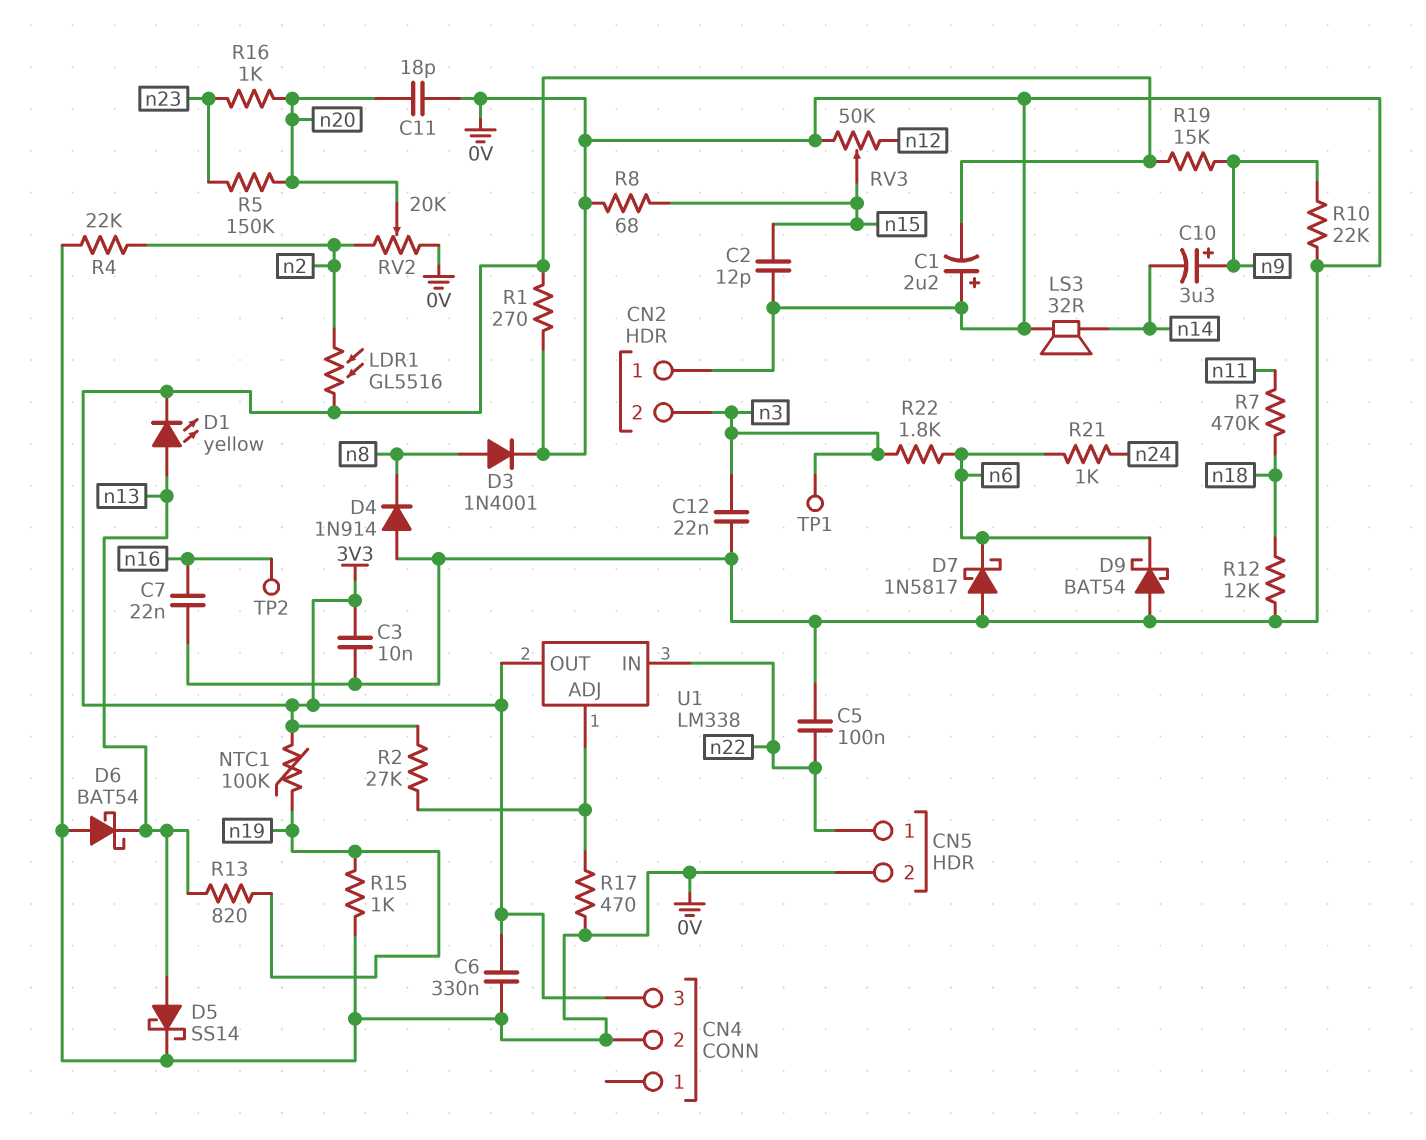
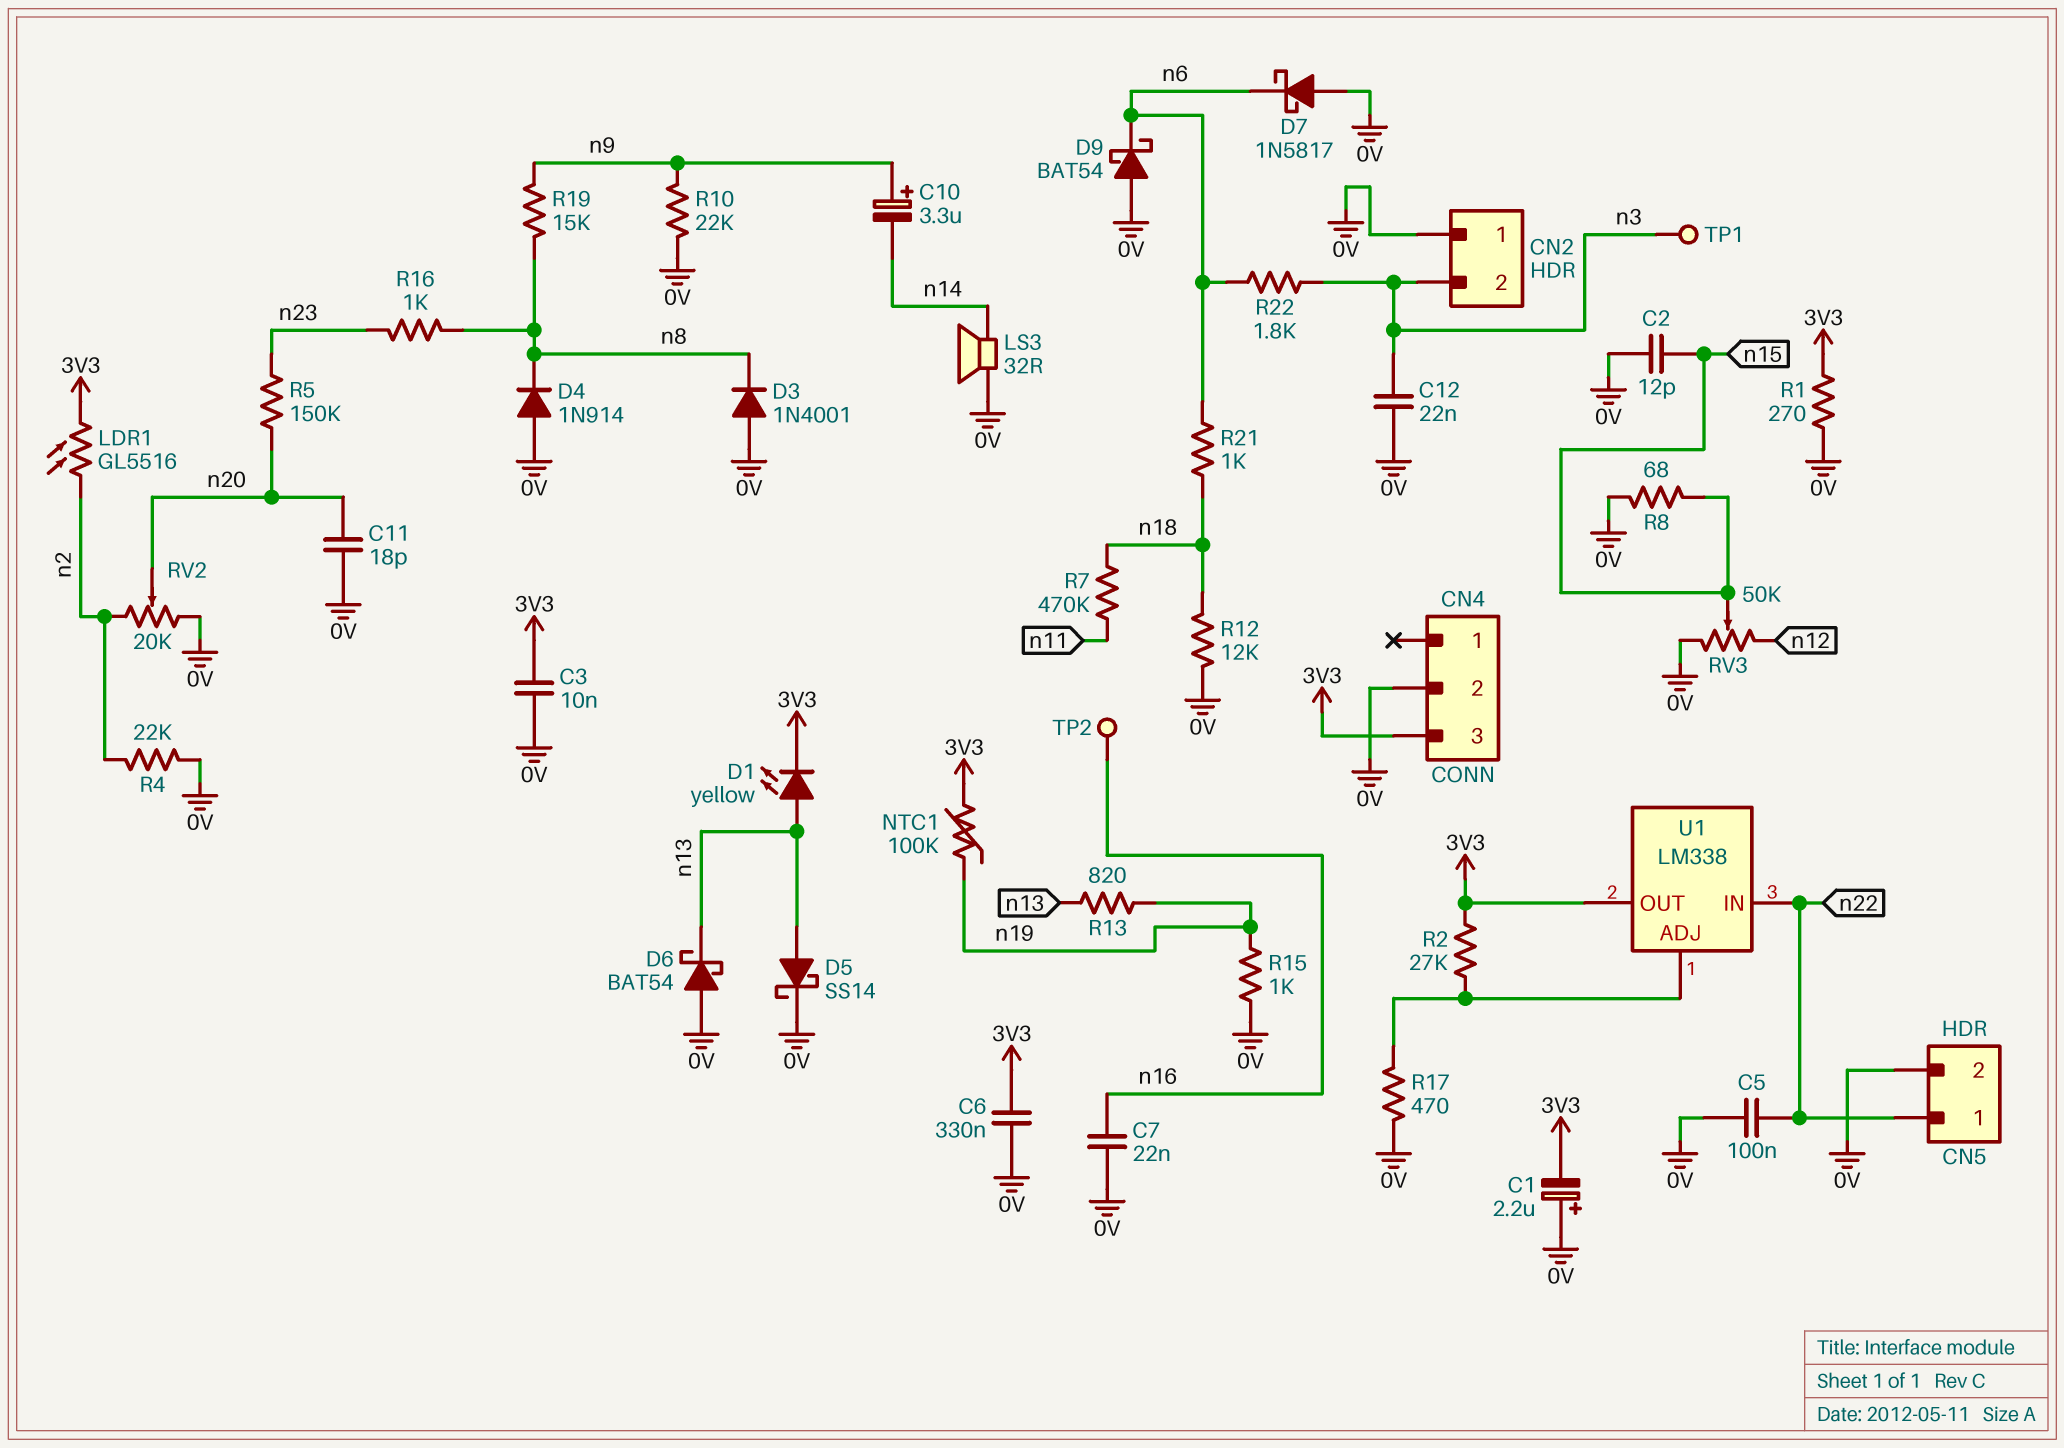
D3: diode 1N4001 (A n8, K 0V) -> diode 1N4001 (A 0V, K n8)
R16: 1k (n20, n23) -> 1k (n8, n23)
R19: 15k (3V3, n9) -> 15k (n8, n9)
R21: 1k (n6, n24) -> 1k (n6, n18)

